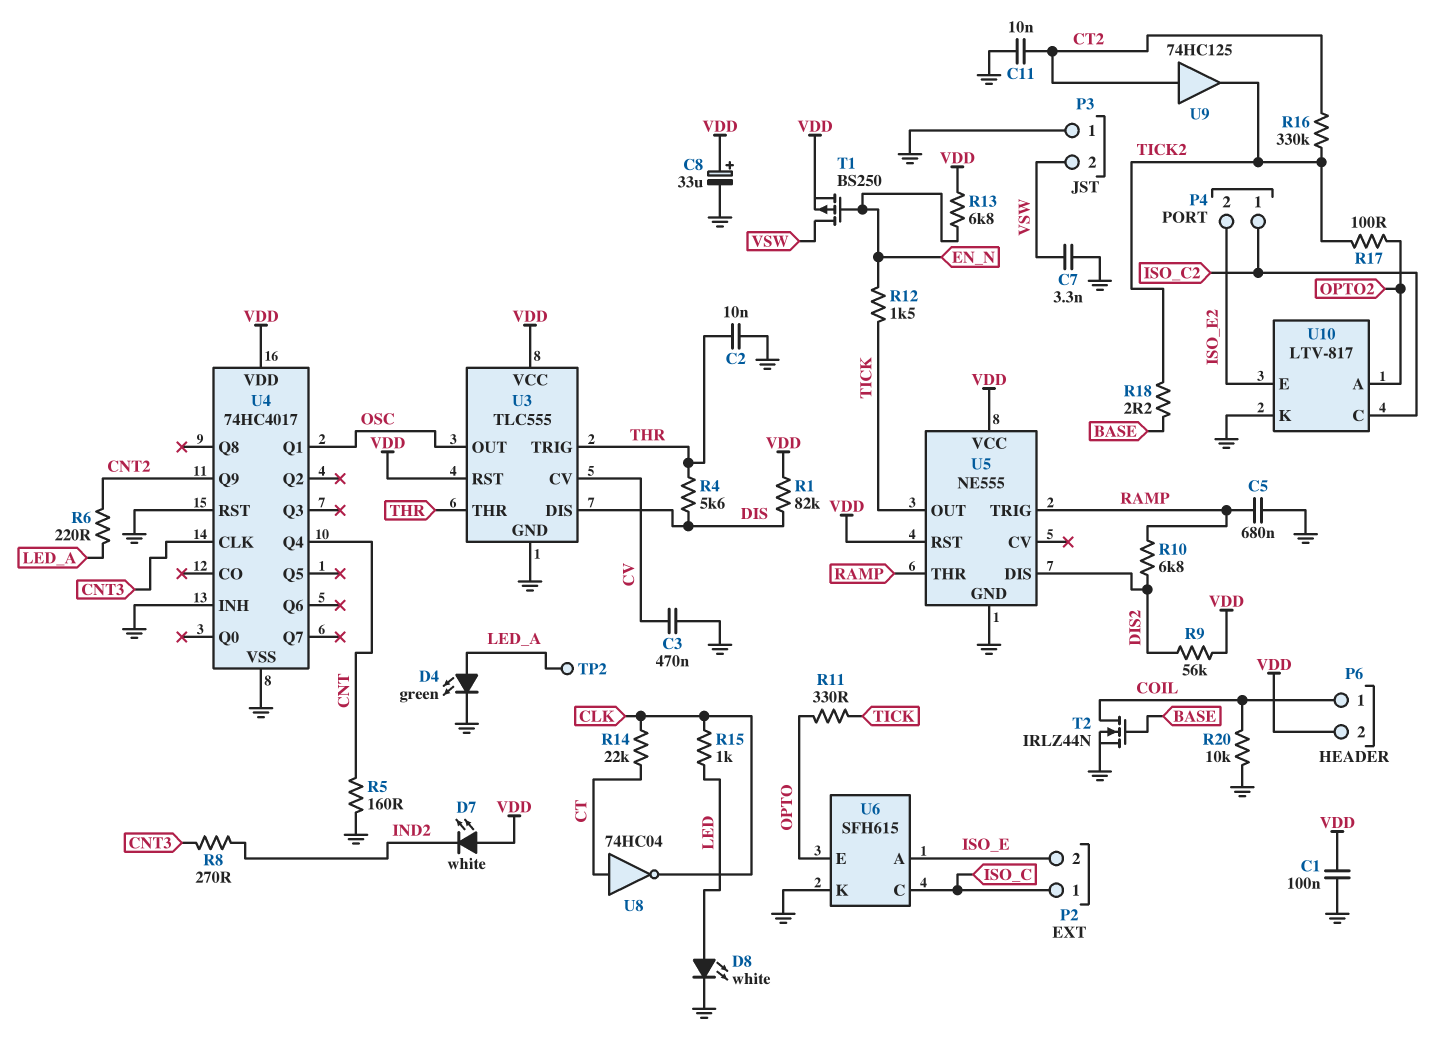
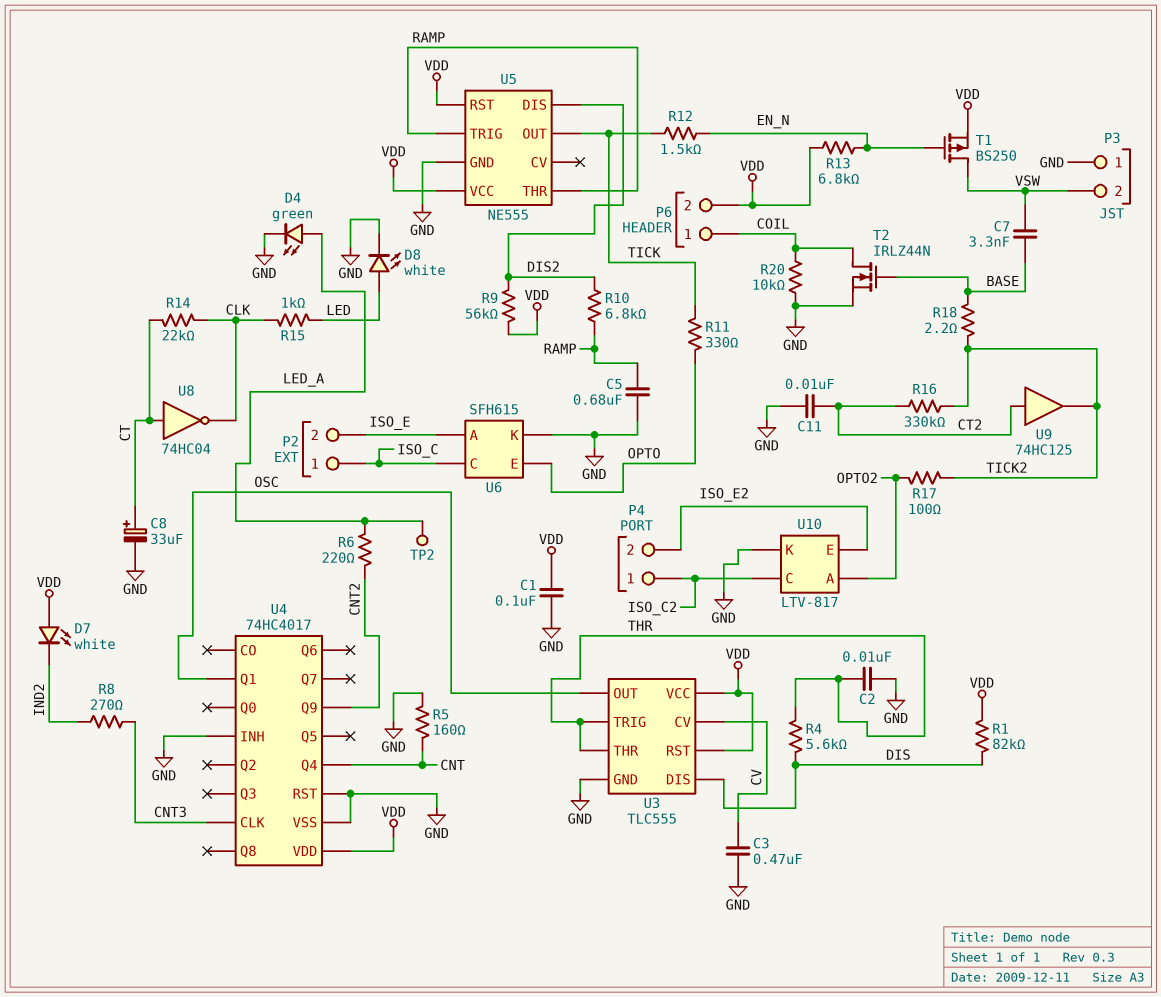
C7: 3.3nF (GND, VSW) -> 3.3nF (BASE, VSW)
C8: 33uF (plus VDD, minus GND) -> 33uF (plus CT, minus GND)

